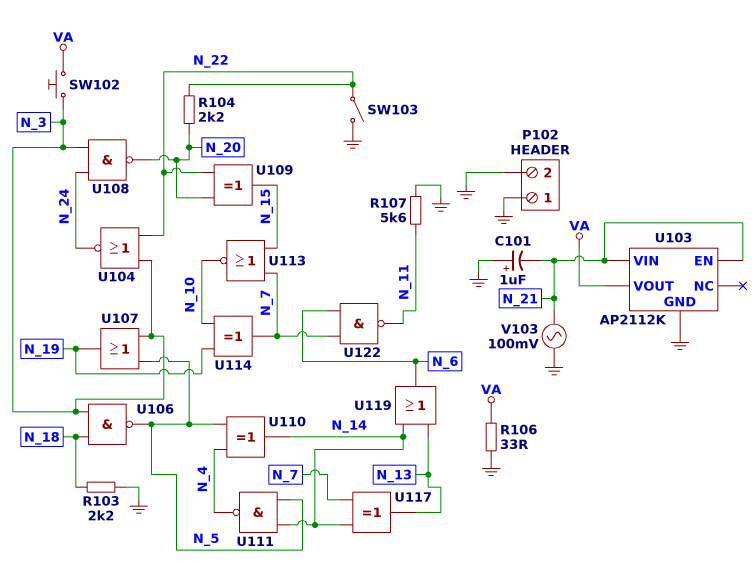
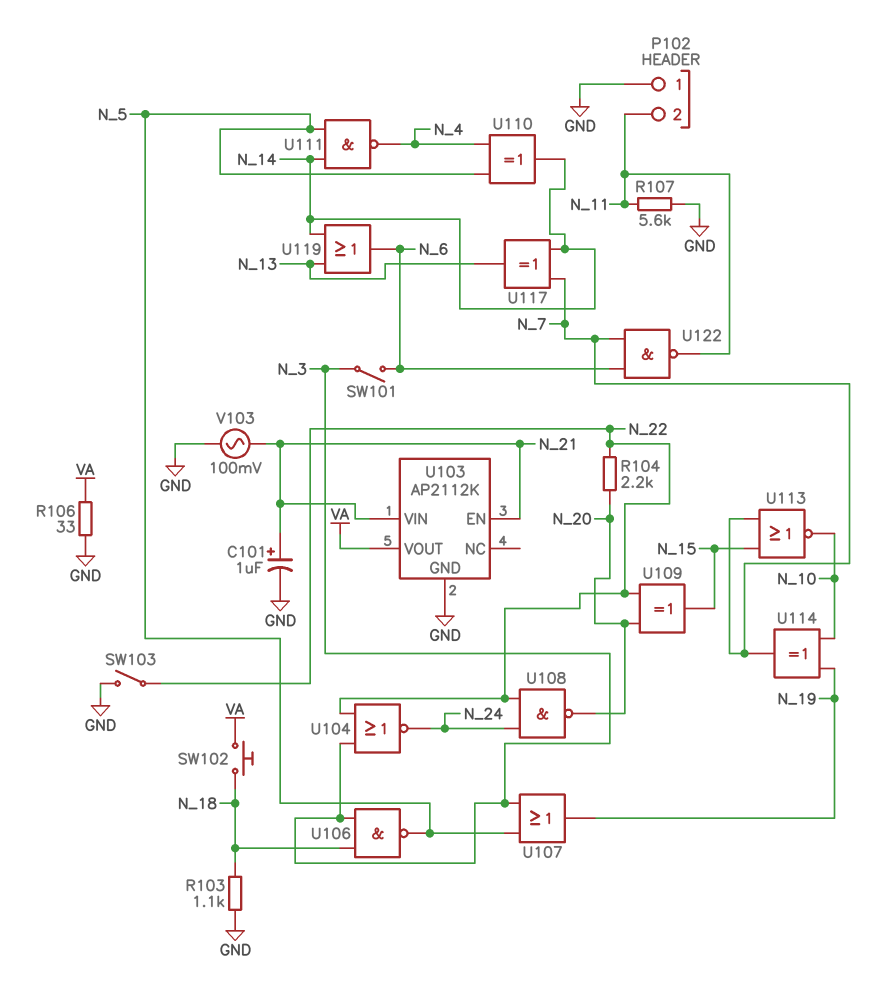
C101: 1uF (plus GND, minus N_21) -> 1uF (plus N_21, minus GND)
P102 pin 2: GND -> N_11
R103: 2.2k (GND, N_18) -> 1.1k (GND, N_18)
SW101: none -> switch (N_3, N_6)
SW102: button (N_3, VA) -> button (N_18, VA)
U108: NAND (in N_3, in N_24, out N_20) -> NAND (in N_22, in N_24, out N_20)

